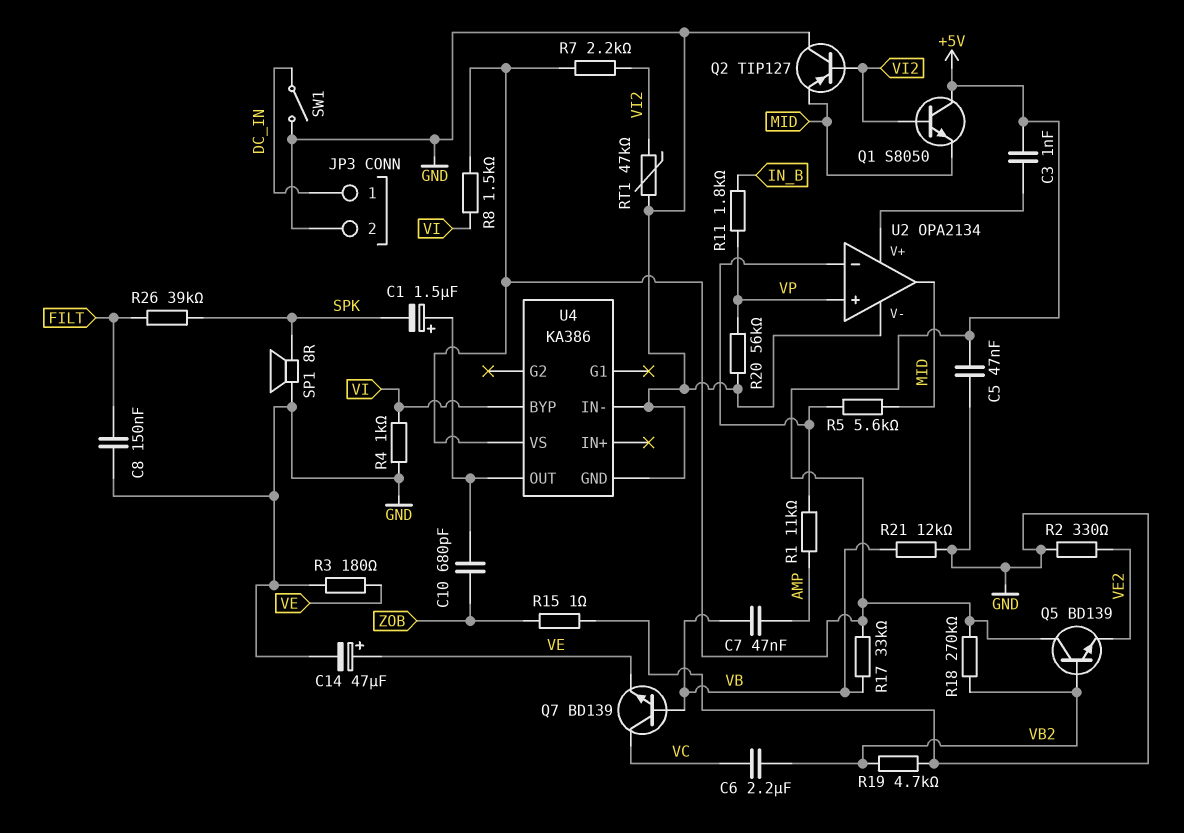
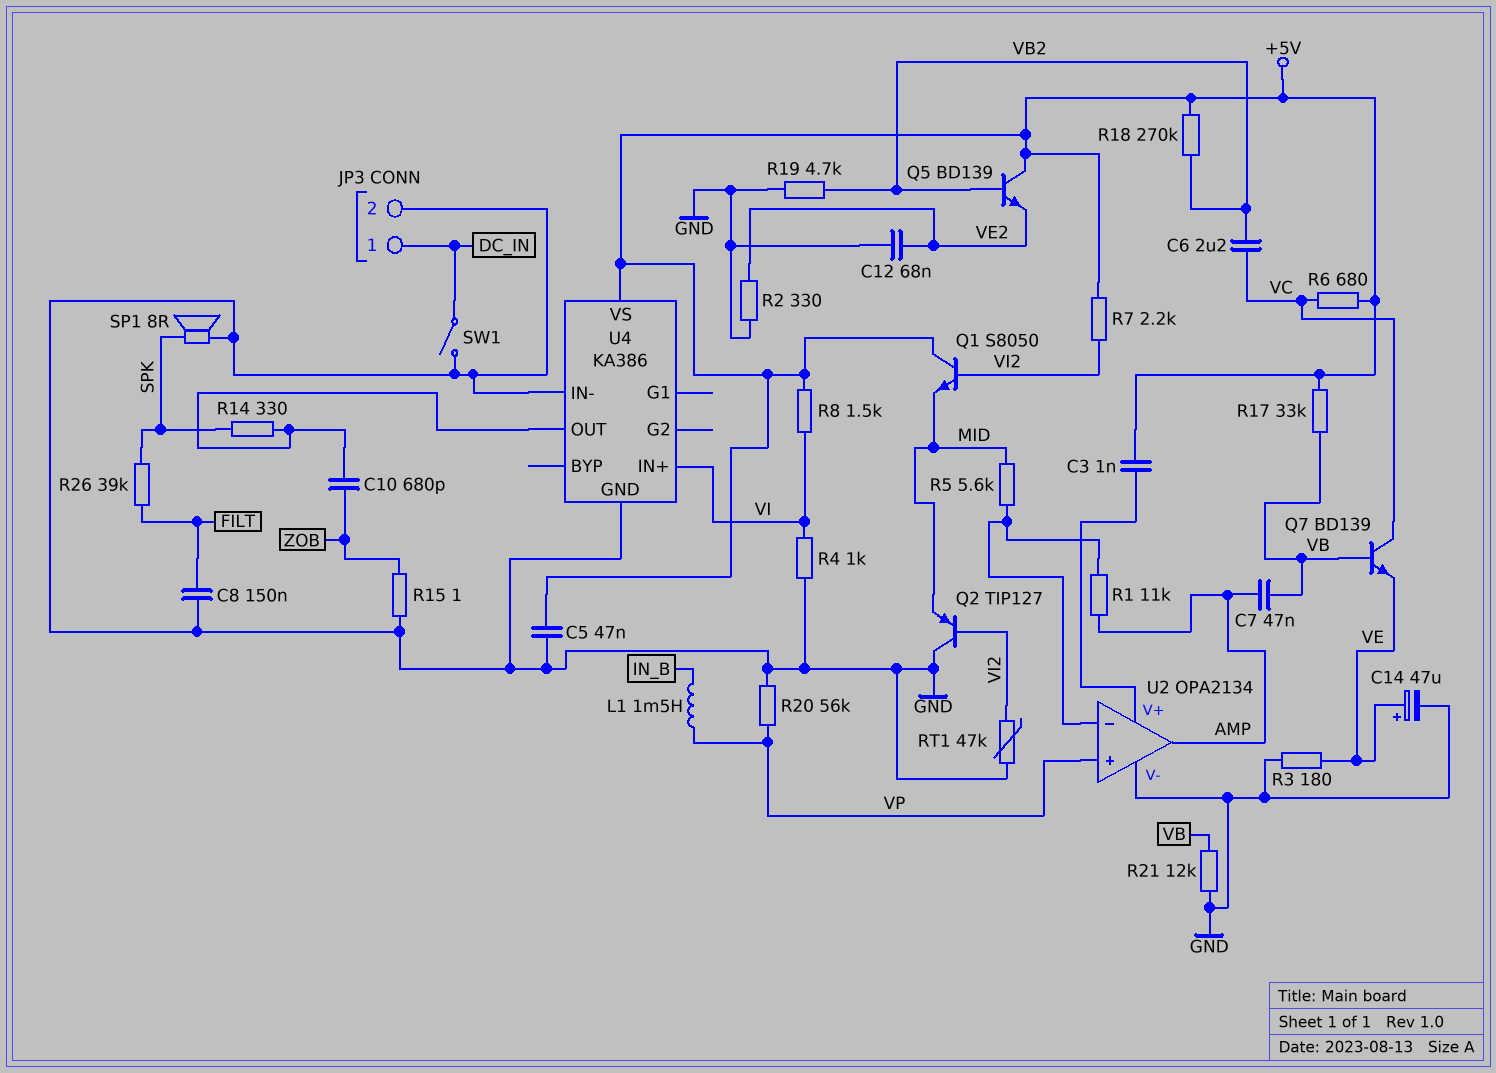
C1: 1.5uF (plus U4/OUT, minus SPK) -> none
C12: none -> 68nF (GND, VE2)
L1: none -> 1.5mH (IN_B, VP)
R6: none -> 680 (+5V, VC)
R11: 1.8k (IN_B, VP) -> none
R14: none -> 330 (SPK, U4/OUT)
U2 pin out: MID -> AMP
U4 pin BYP: VI -> none
U4 pin IN+: none -> VI

